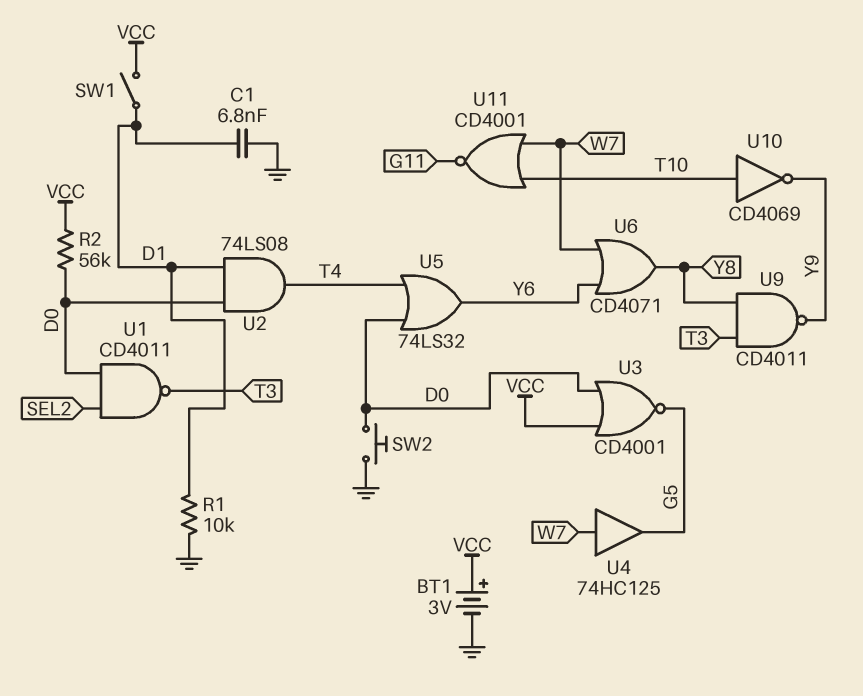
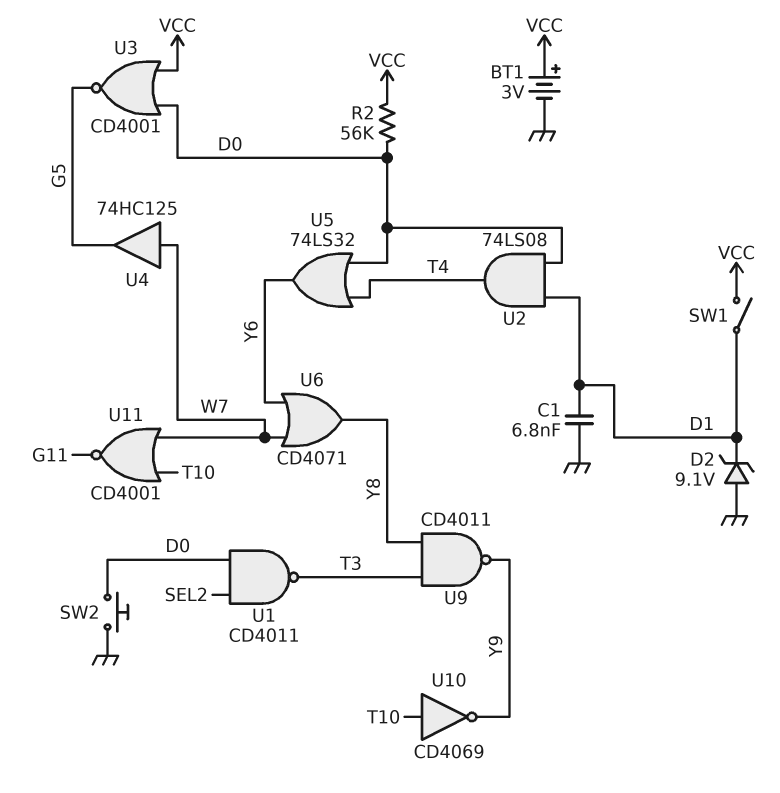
D2: none -> zener 9.1V (A GND, K D1)
R1: 10k (D1, GND) -> none

